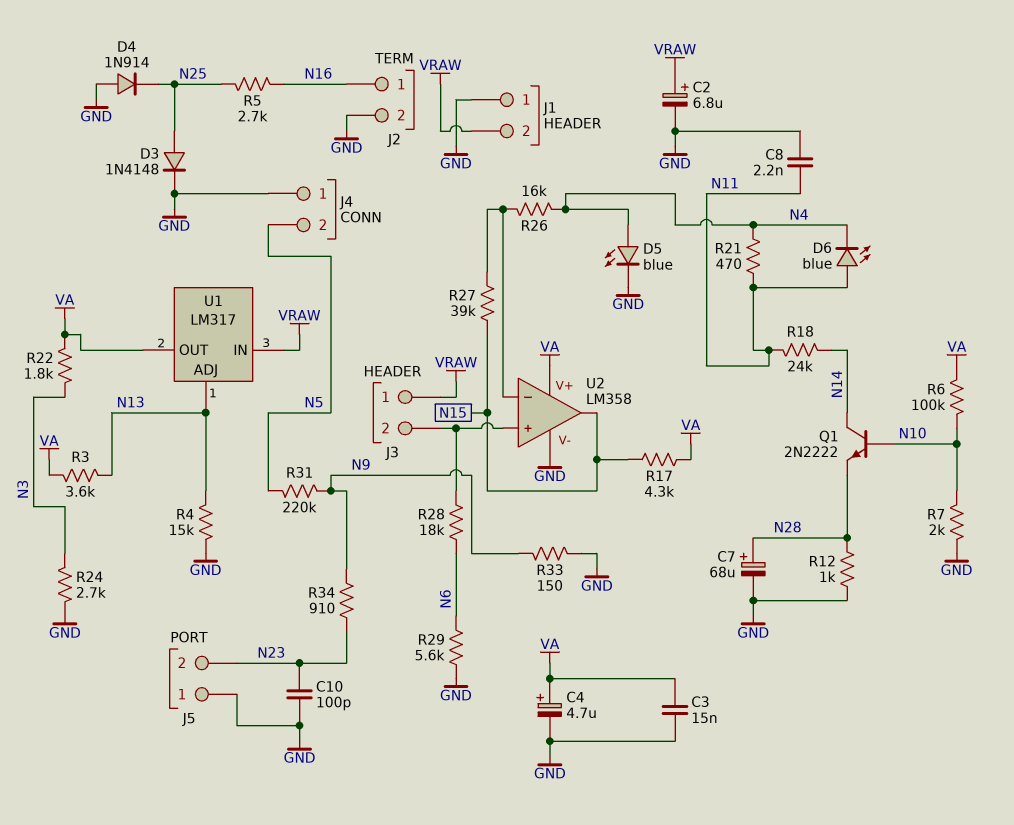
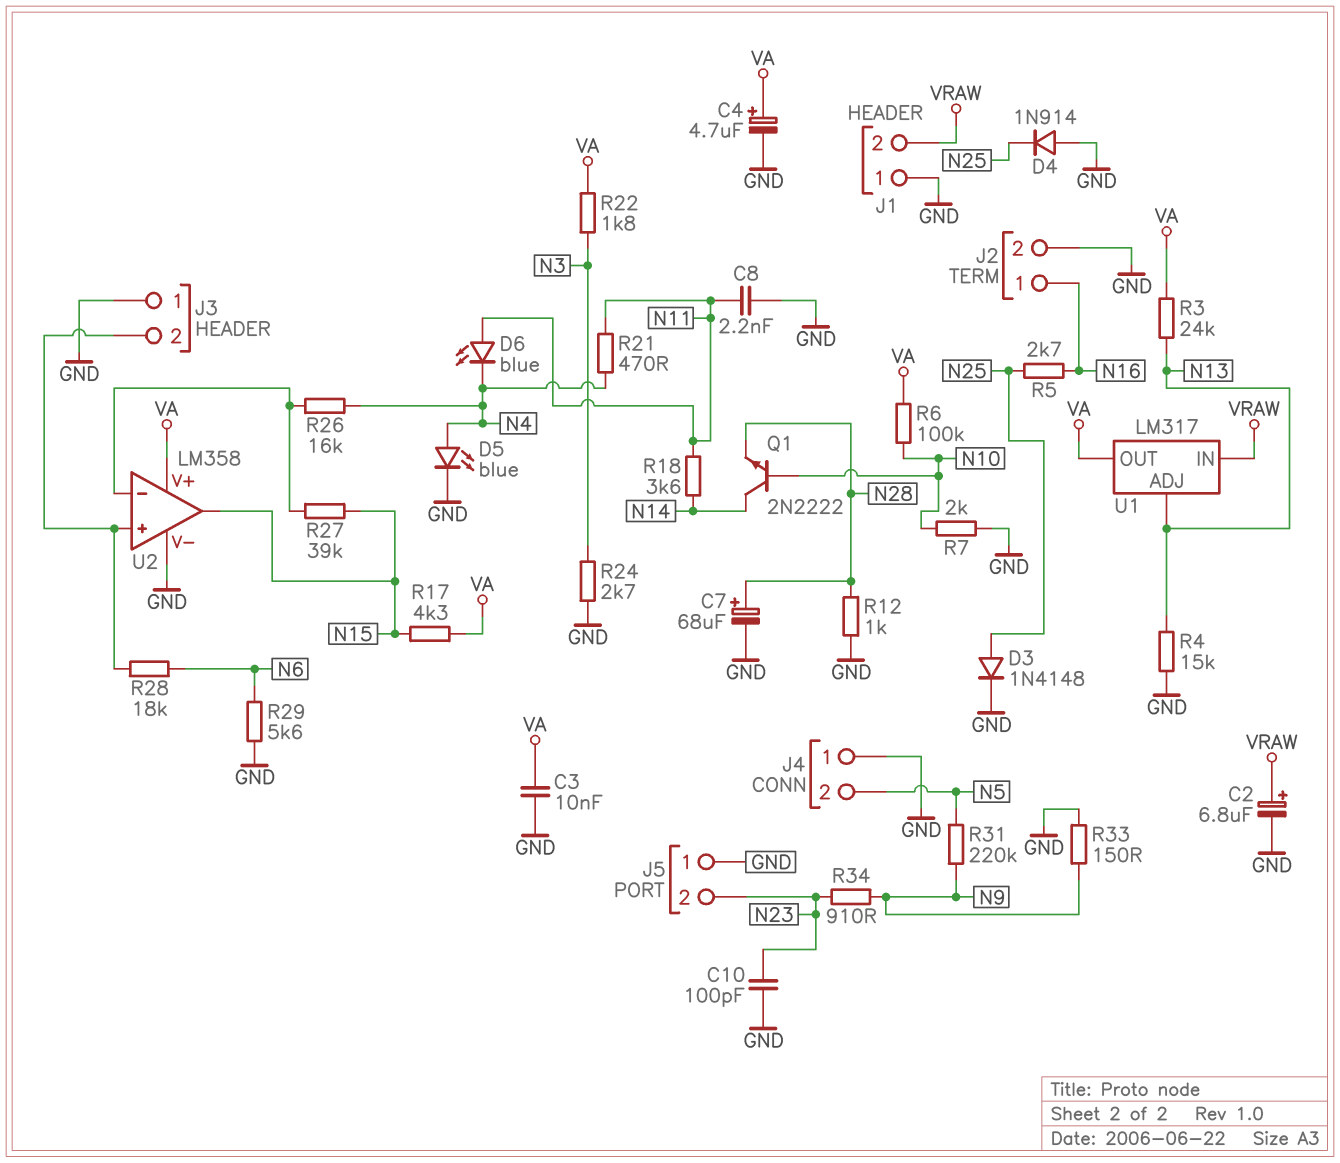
C3: 15nF (GND, VA) -> 10nF (GND, VA)
J3 pin 1: VRAW -> GND
R3: 3.6k (N13, VA) -> 24k (N13, VA)
R18: 24k (N11, N14) -> 3.6k (N11, N14)

